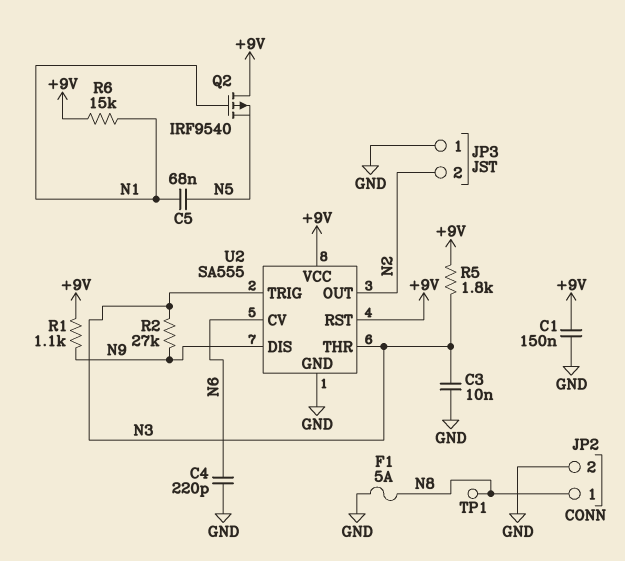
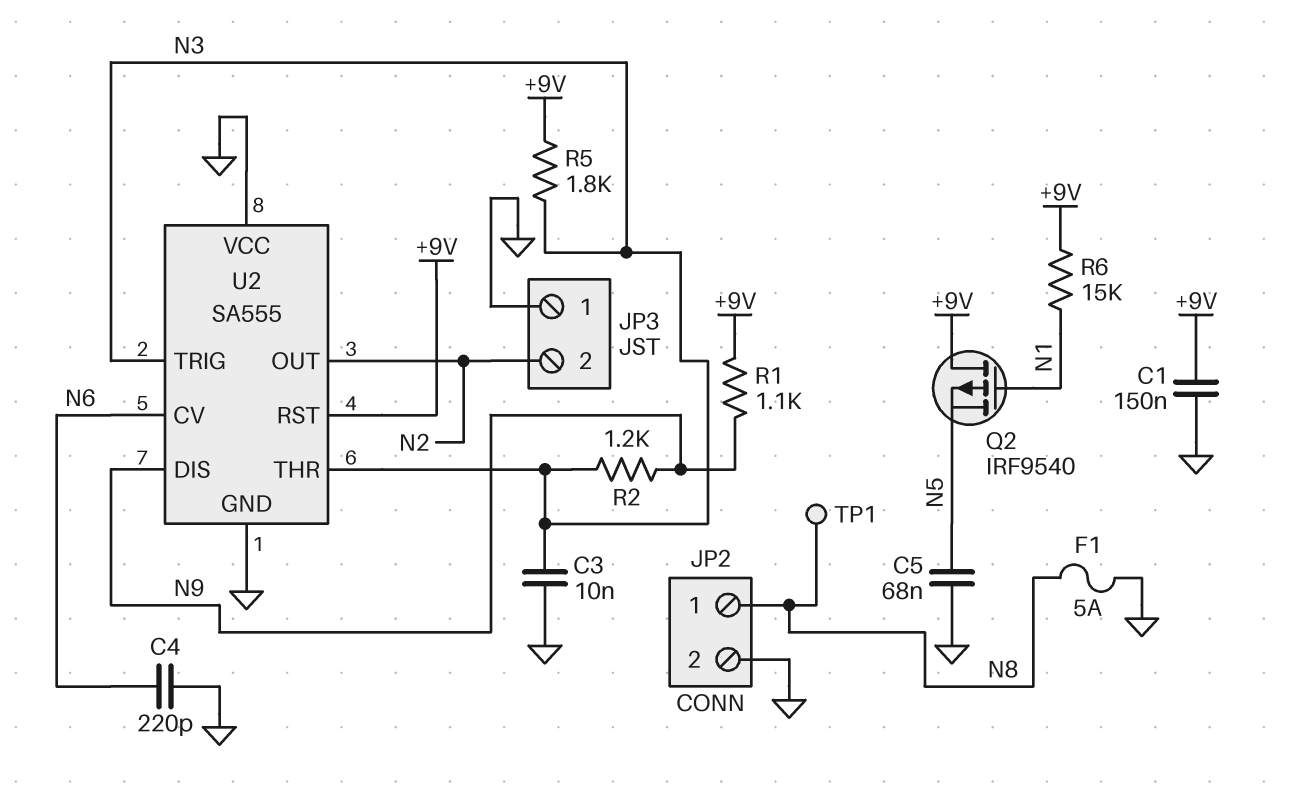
C5: 68nF (N1, N5) -> 68nF (GND, N5)
R2: 27k (N3, N9) -> 1.2k (N3, N9)
U2 pin VCC: +9V -> GND

